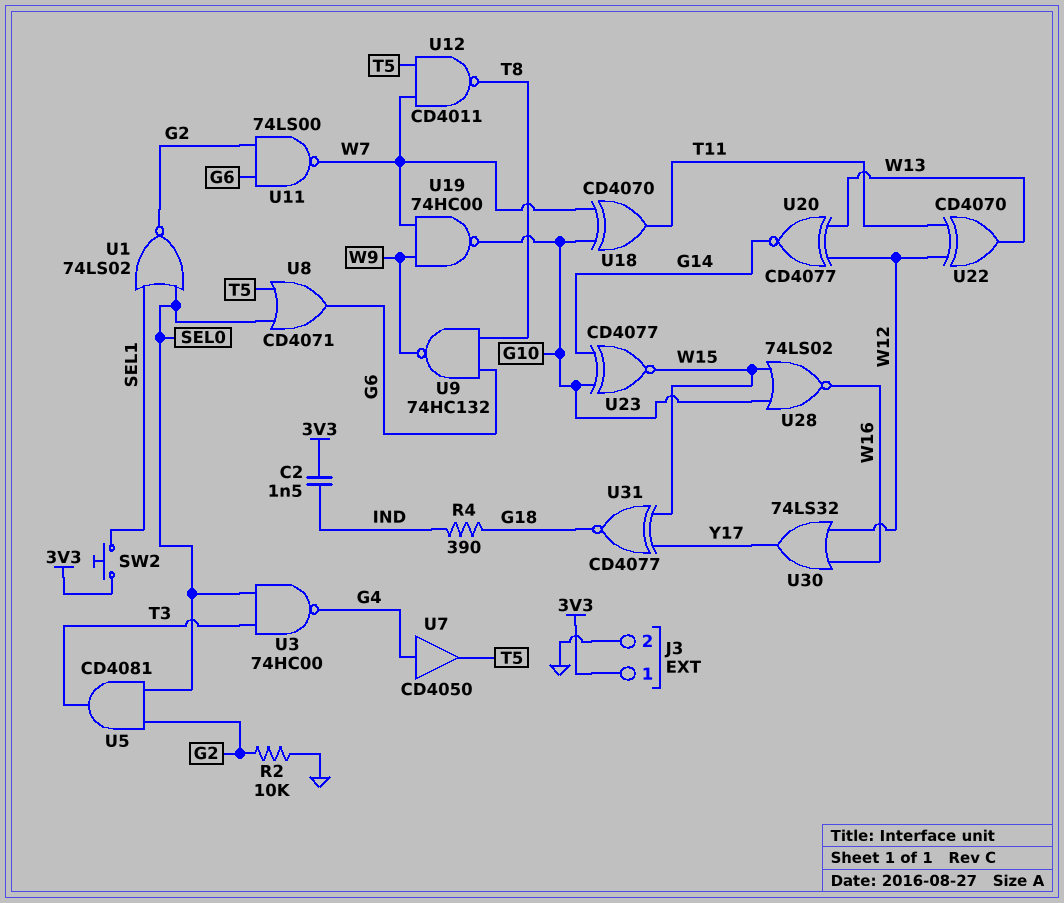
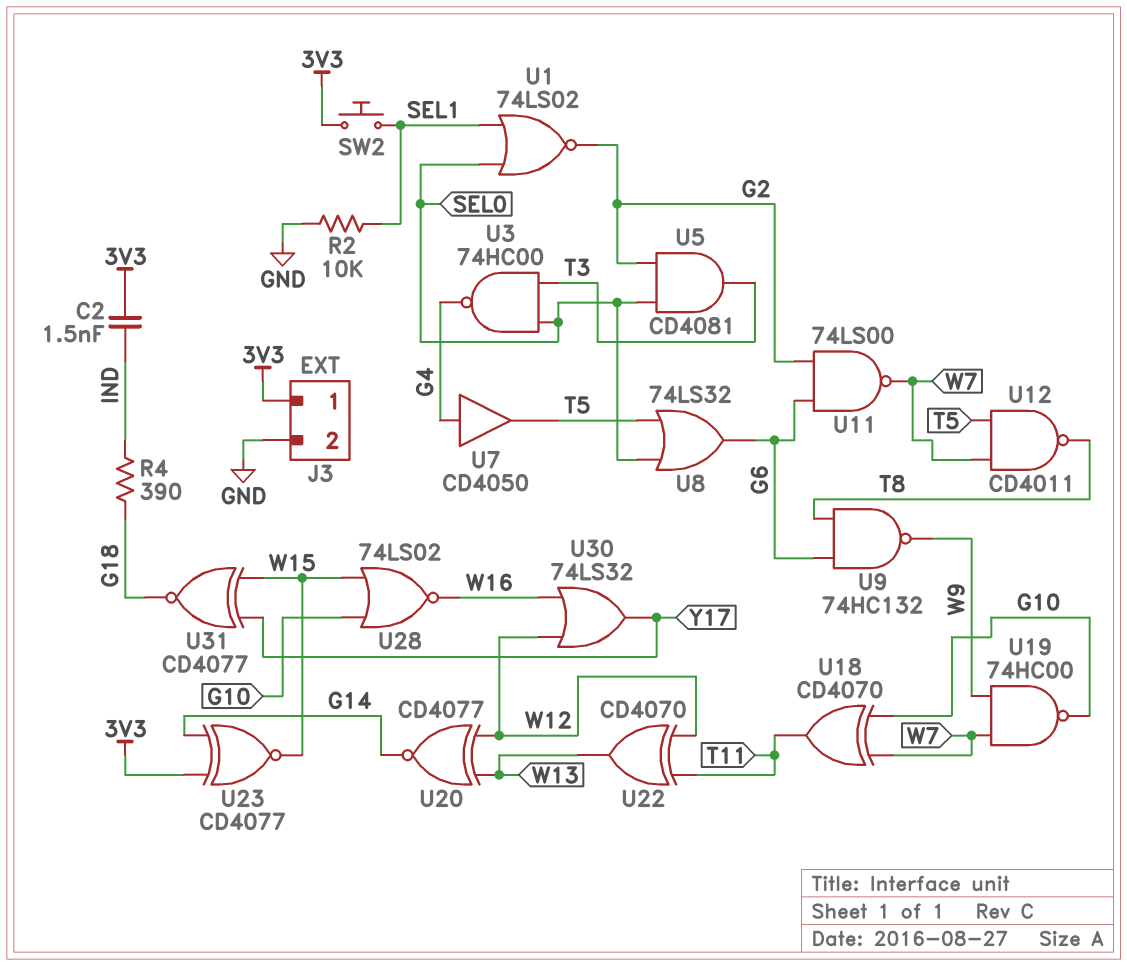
R2: 10k (G2, GND) -> 10k (GND, SEL1)
U8: OR CD4071 (in SEL0, in T5, out G6) -> OR 74LS32 (in SEL0, in T5, out G6)
U23: XNOR CD4077 (in G10, in G14, out W15) -> XNOR CD4077 (in 3V3, in G14, out W15)

